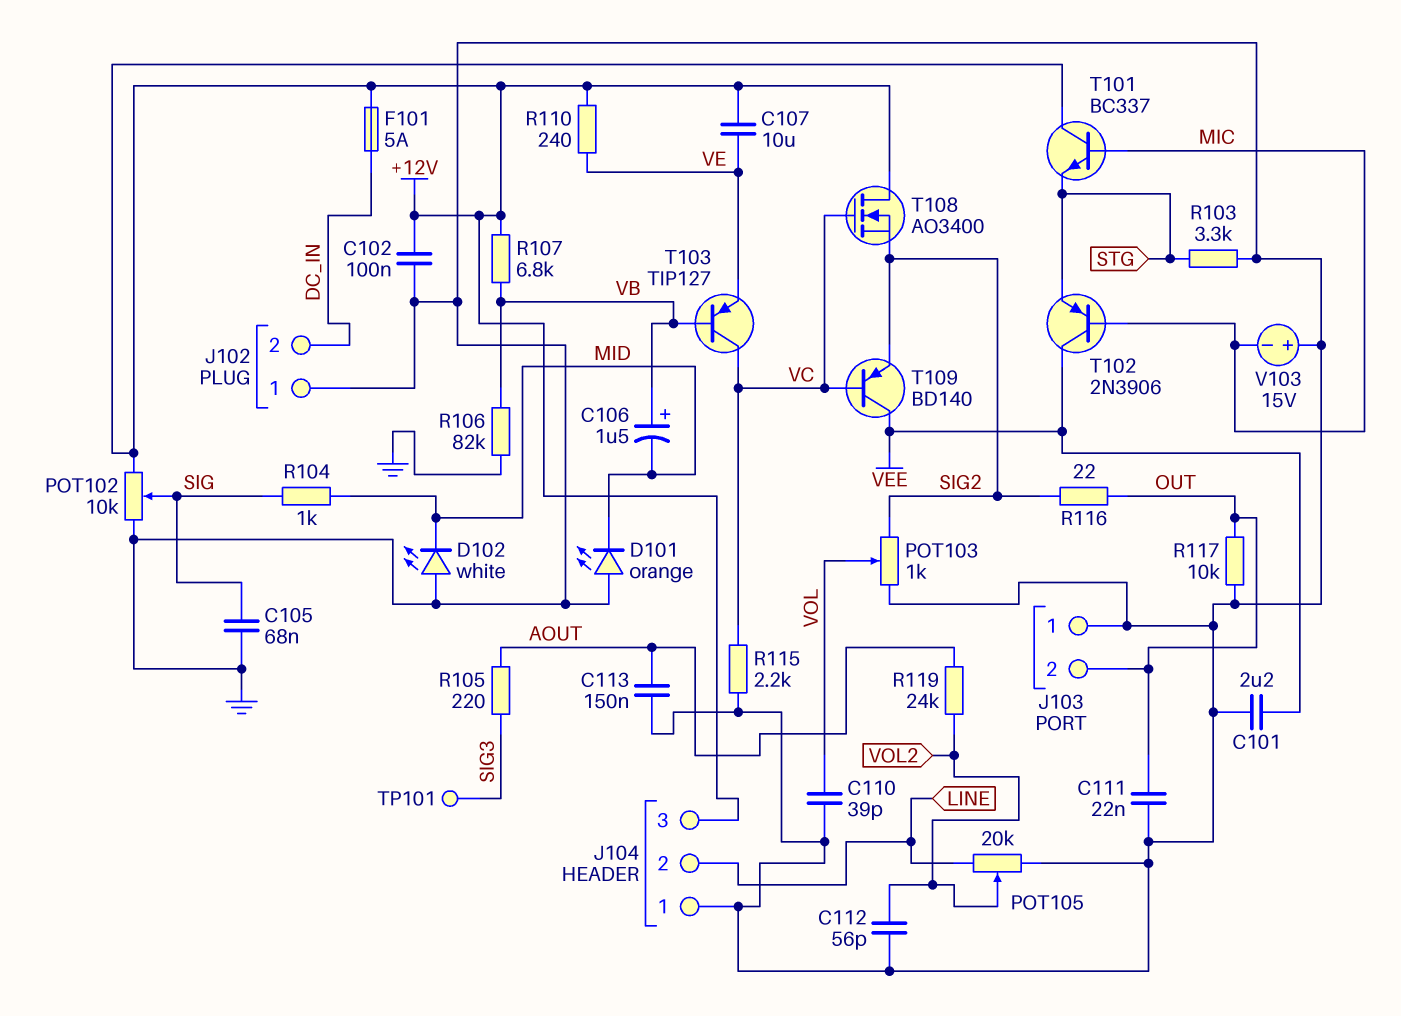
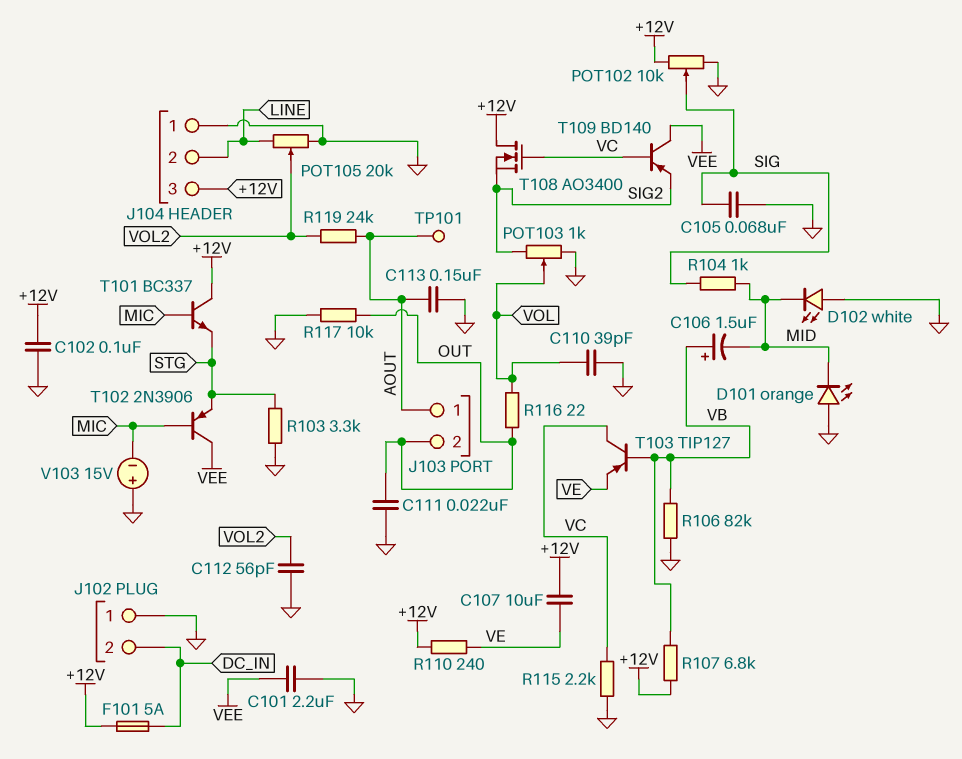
J103 pin 1: GND -> AOUT
R105: 220 (AOUT, SIG3) -> none
R116: 22 (OUT, SIG2) -> 22 (OUT, VOL)
TP101: test point (SIG3) -> test point (AOUT)

